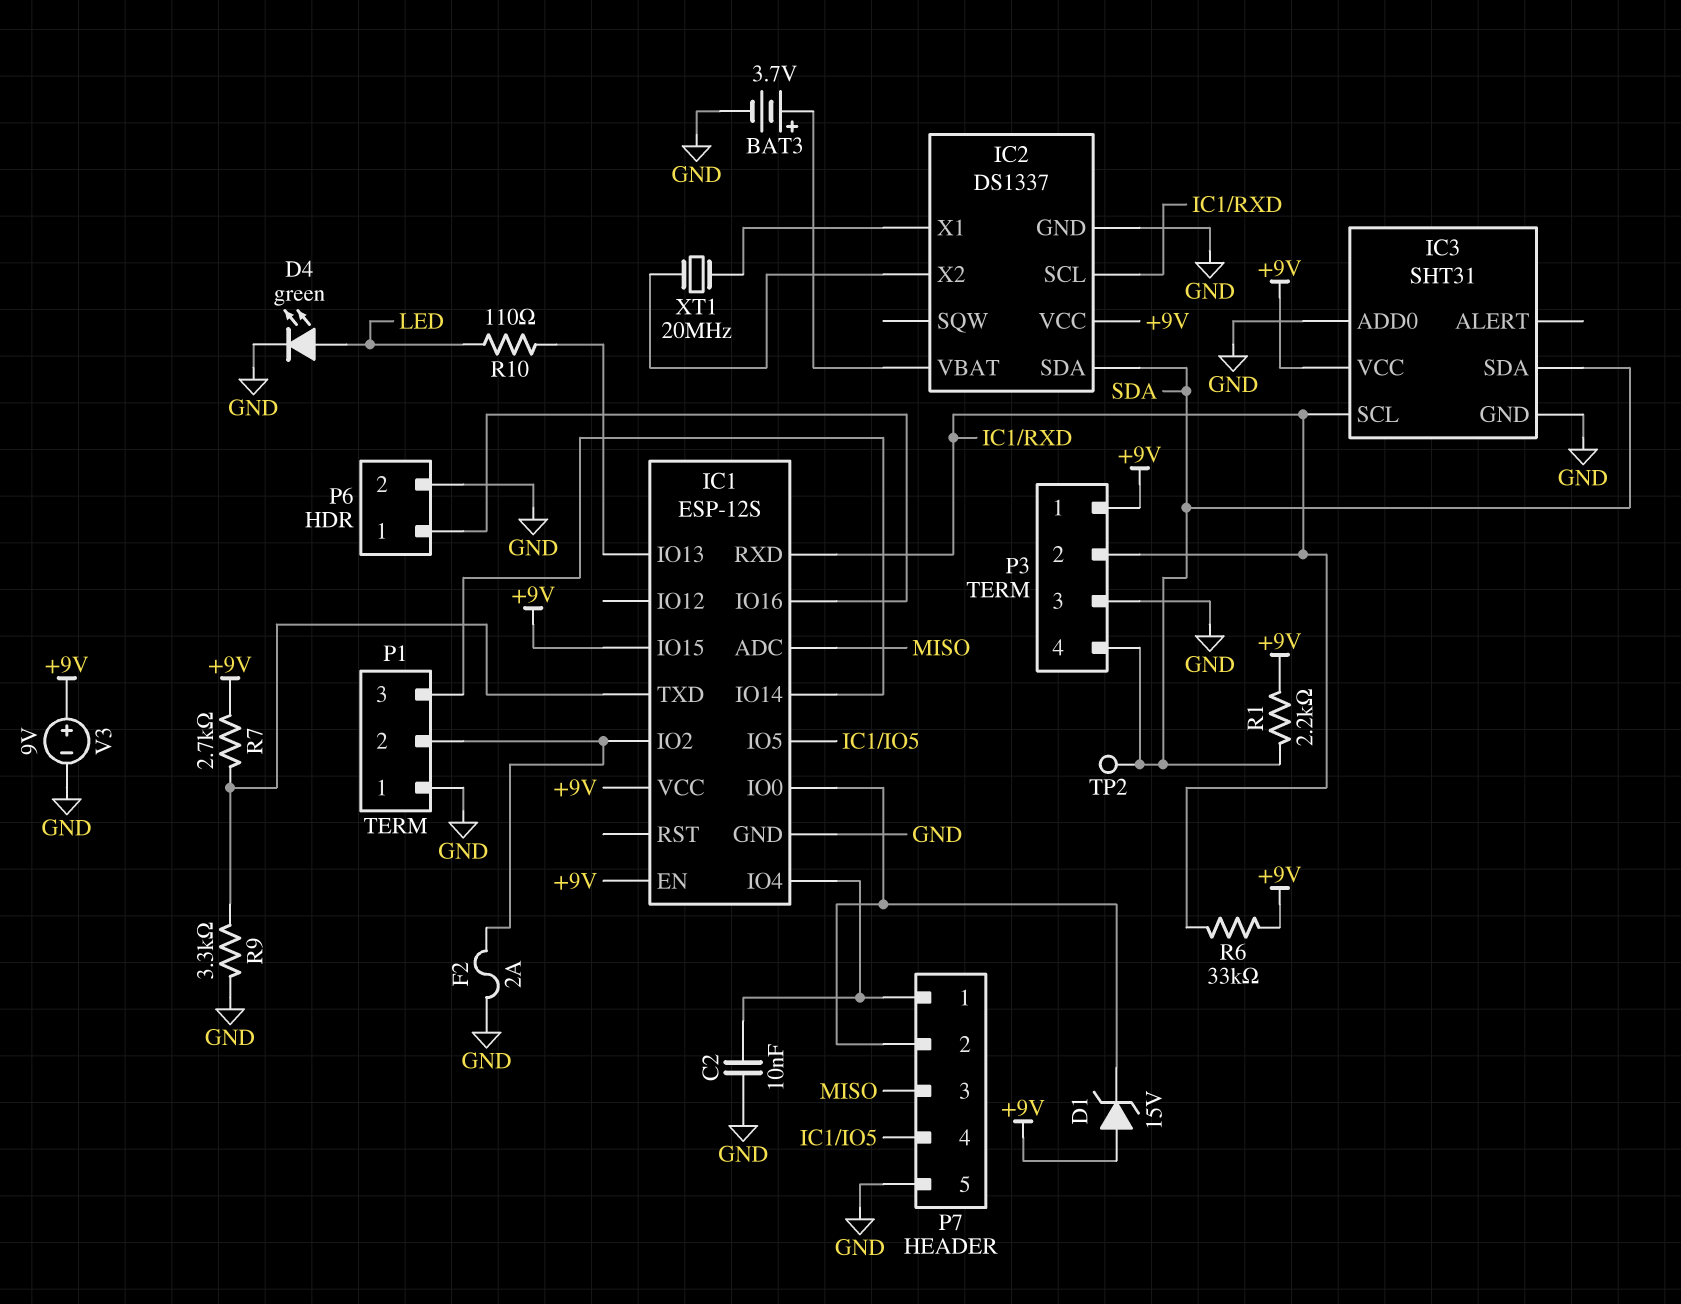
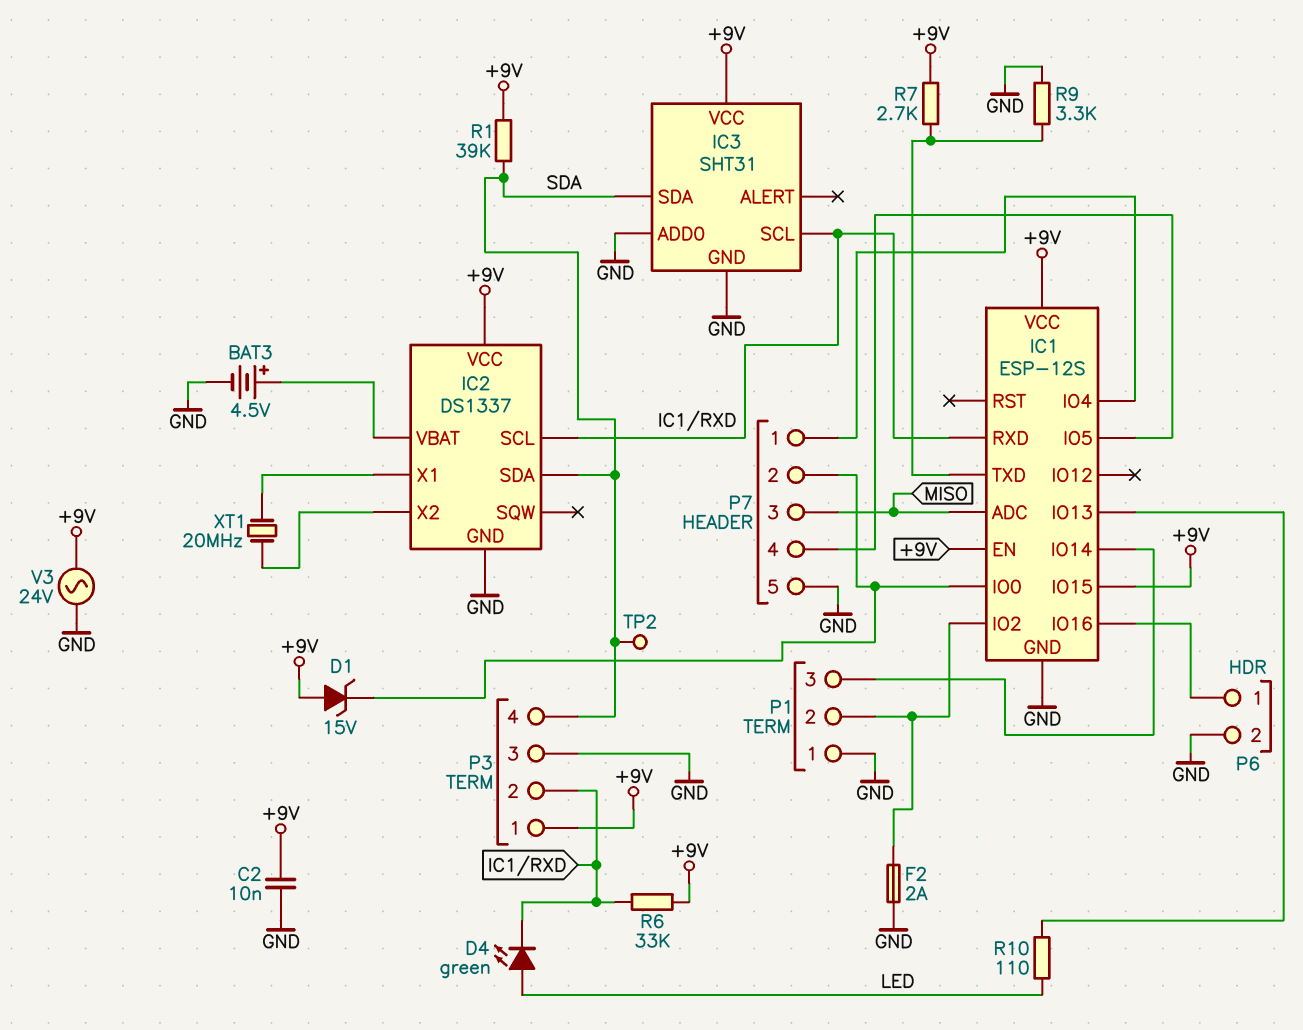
BAT3: 3.7V (plus IC2/VBAT, minus GND) -> 4.5V (plus IC2/VBAT, minus GND)
C2: 10nF (GND, IC1/IO4) -> 10nF (+9V, GND)
D4: LED green (A LED, K GND) -> LED green (A LED, K IC1/RXD)
R1: 2.2k (+9V, SDA) -> 39k (+9V, SDA)
V3: 9V (plus +9V, minus GND) -> AC 24V (+9V, GND)

